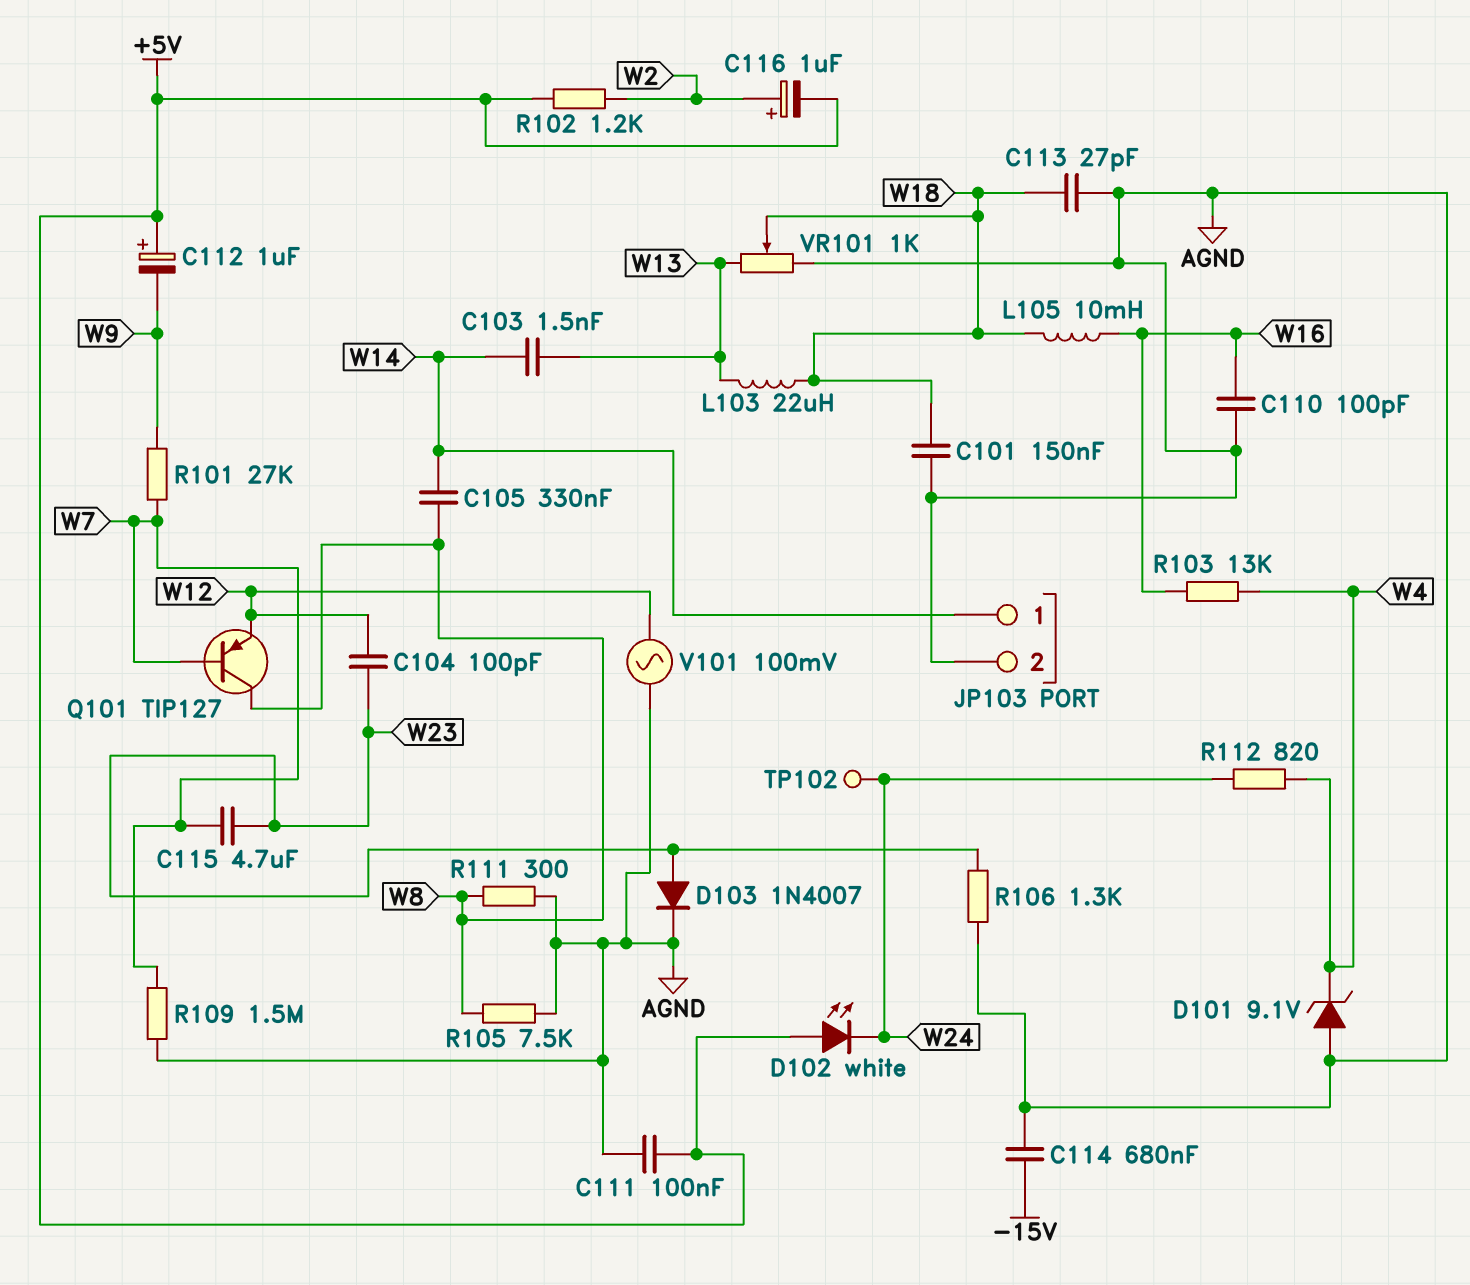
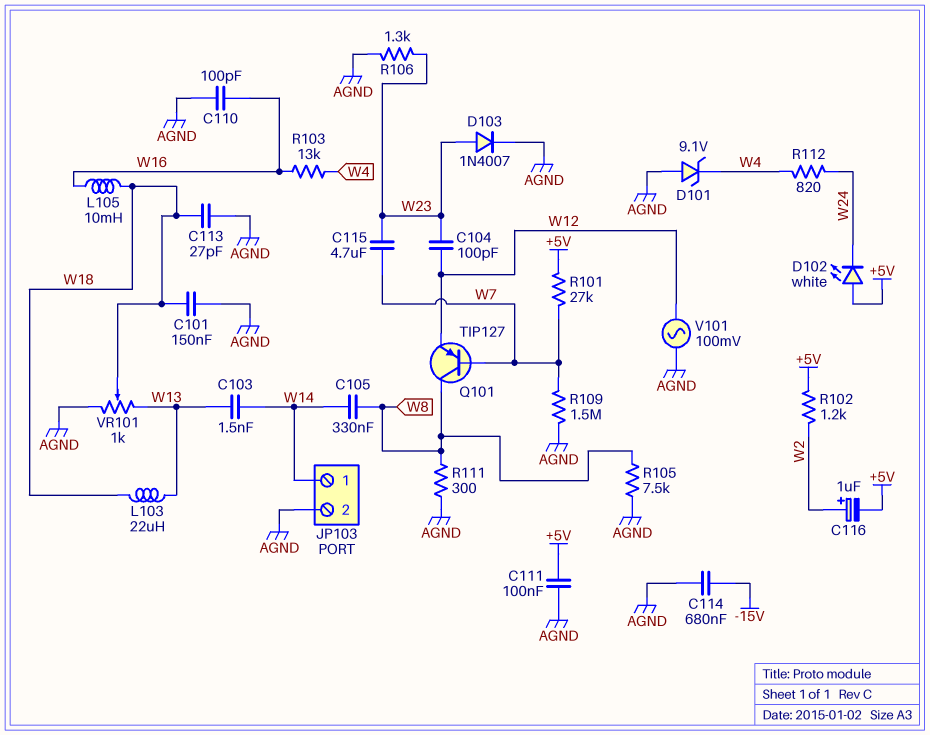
C112: 1uF (plus +5V, minus W9) -> none
R101: 27k (W7, W9) -> 27k (+5V, W7)
TP102: test point (W24) -> none

